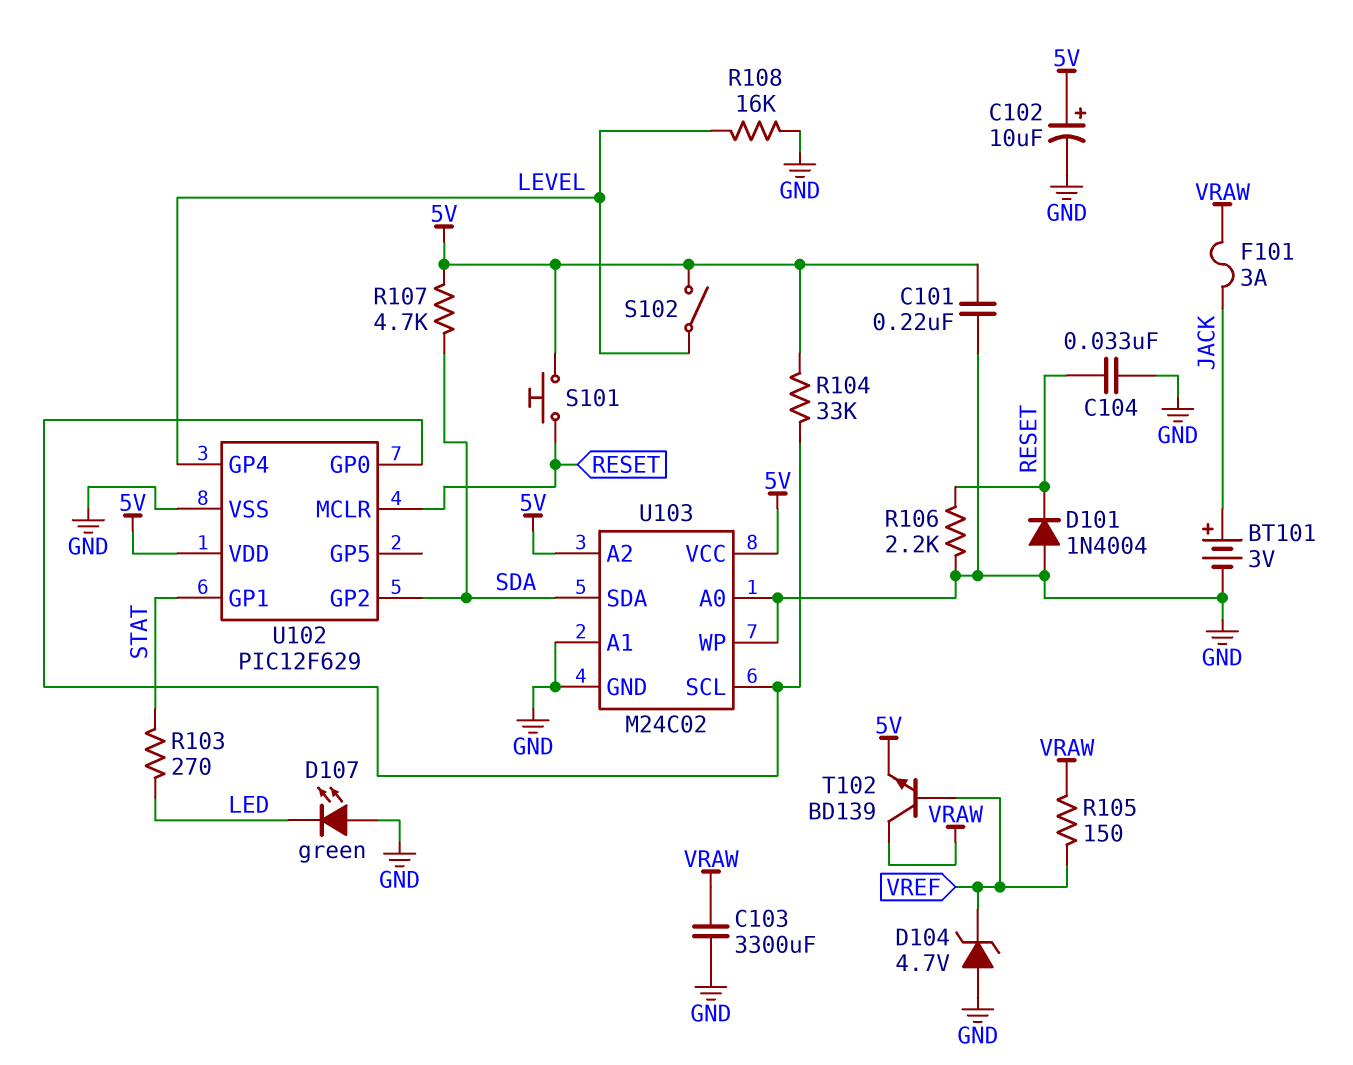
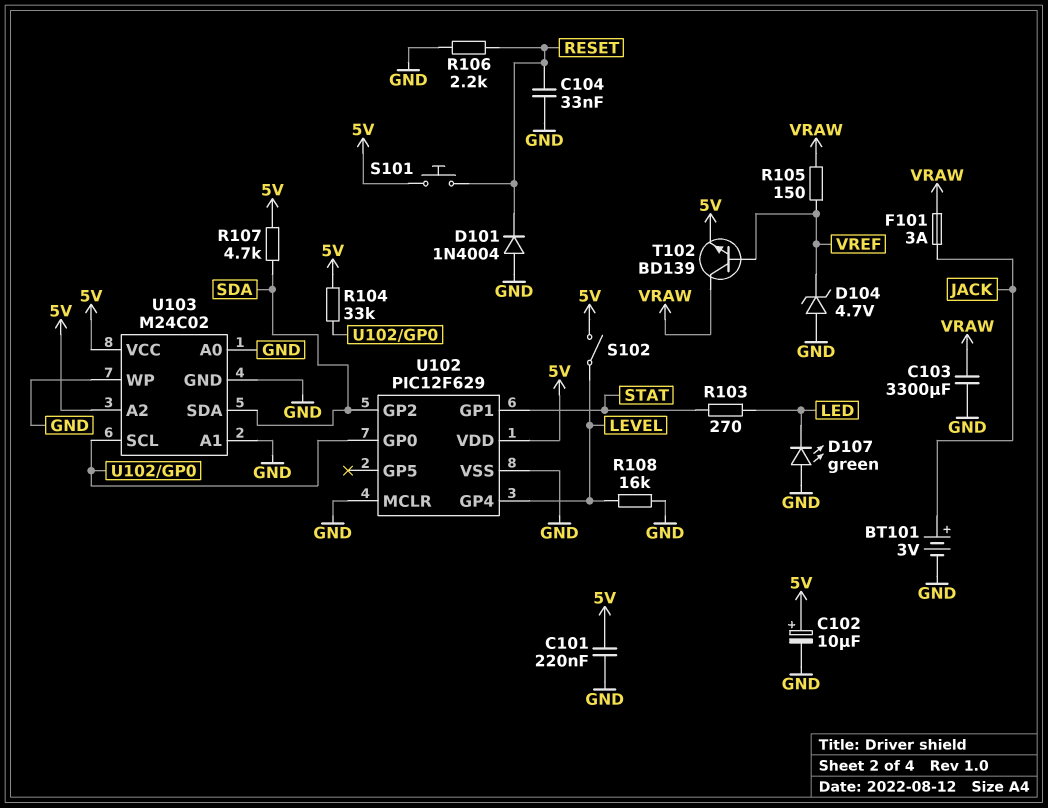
U102 pin MCLR: RESET -> GND

